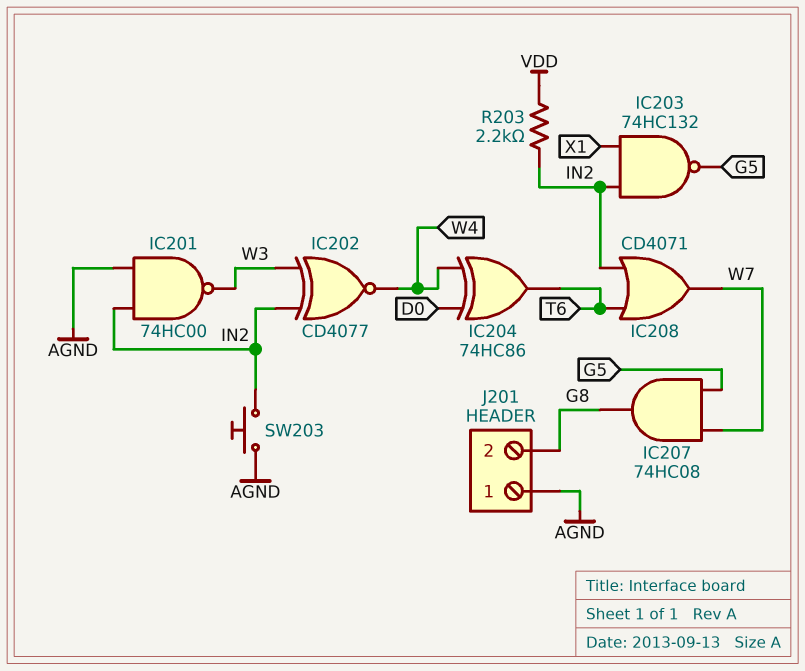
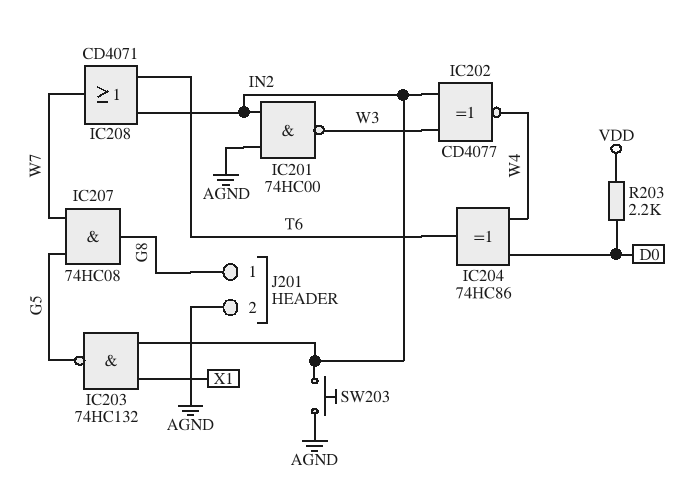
J201 pin 1: AGND -> G8
J201 pin 2: G8 -> AGND
R203: 2.2k (IN2, VDD) -> 2.2k (D0, VDD)

